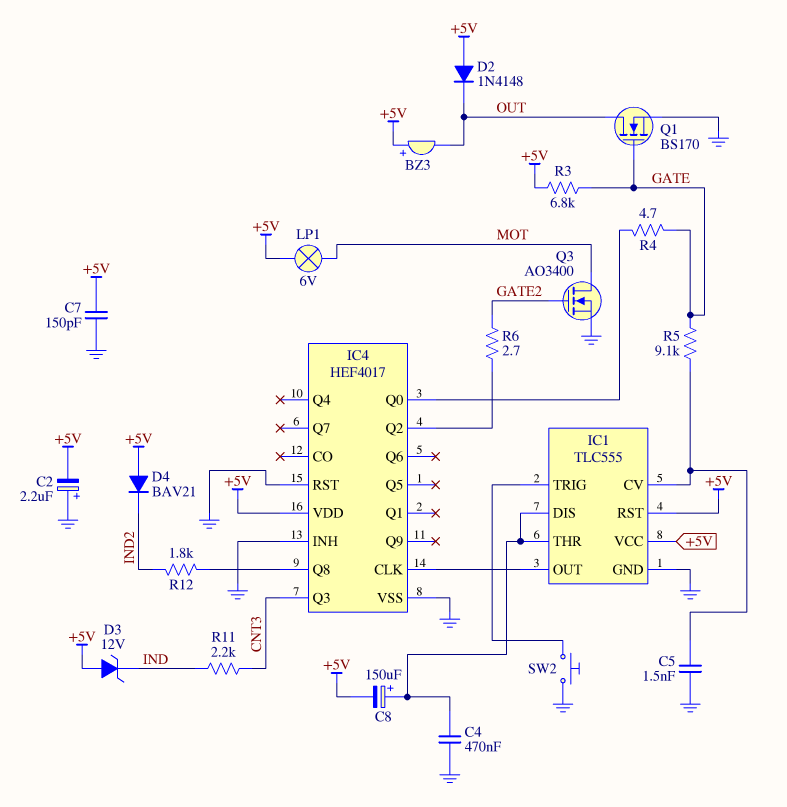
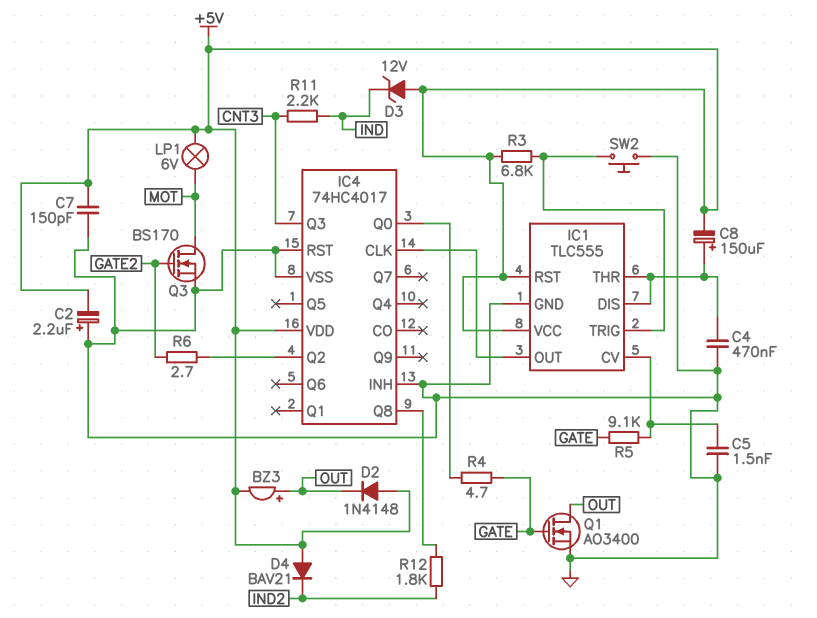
BZ3: buzzer (plus +5V, minus OUT) -> buzzer (plus OUT, minus +5V)
IC4: HEF4017 -> 74HC4017
Q1: NMOS BS170 (G GATE, D OUT, S GND) -> NMOS AO3400 (G GATE, D OUT, S GND)
Q3: NMOS AO3400 (G GATE2, D MOT, S GND) -> NMOS BS170 (G GATE2, D MOT, S GND)
R3: 6.8k (+5V, GATE) -> 6.8k (+5V, IC1/TRIG)

